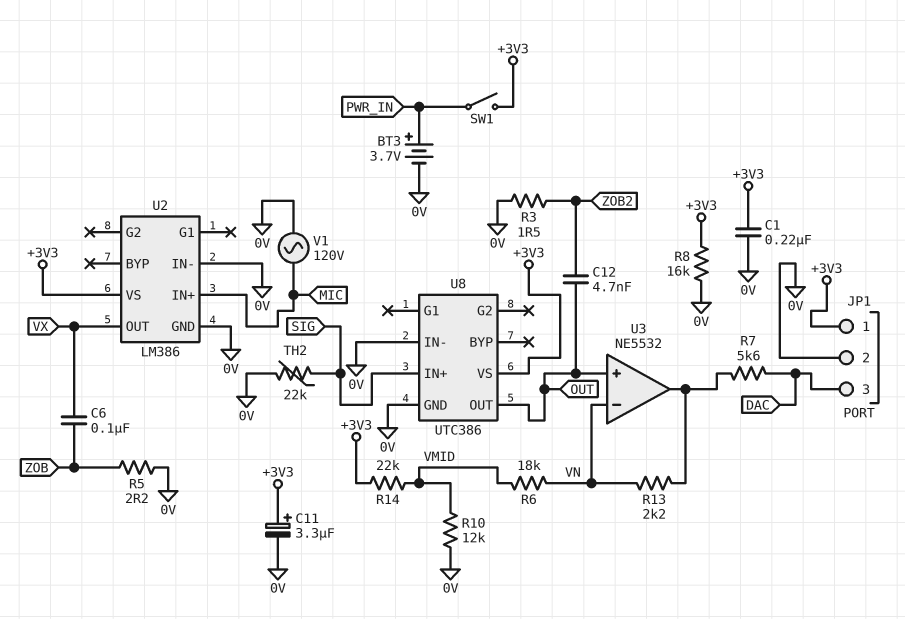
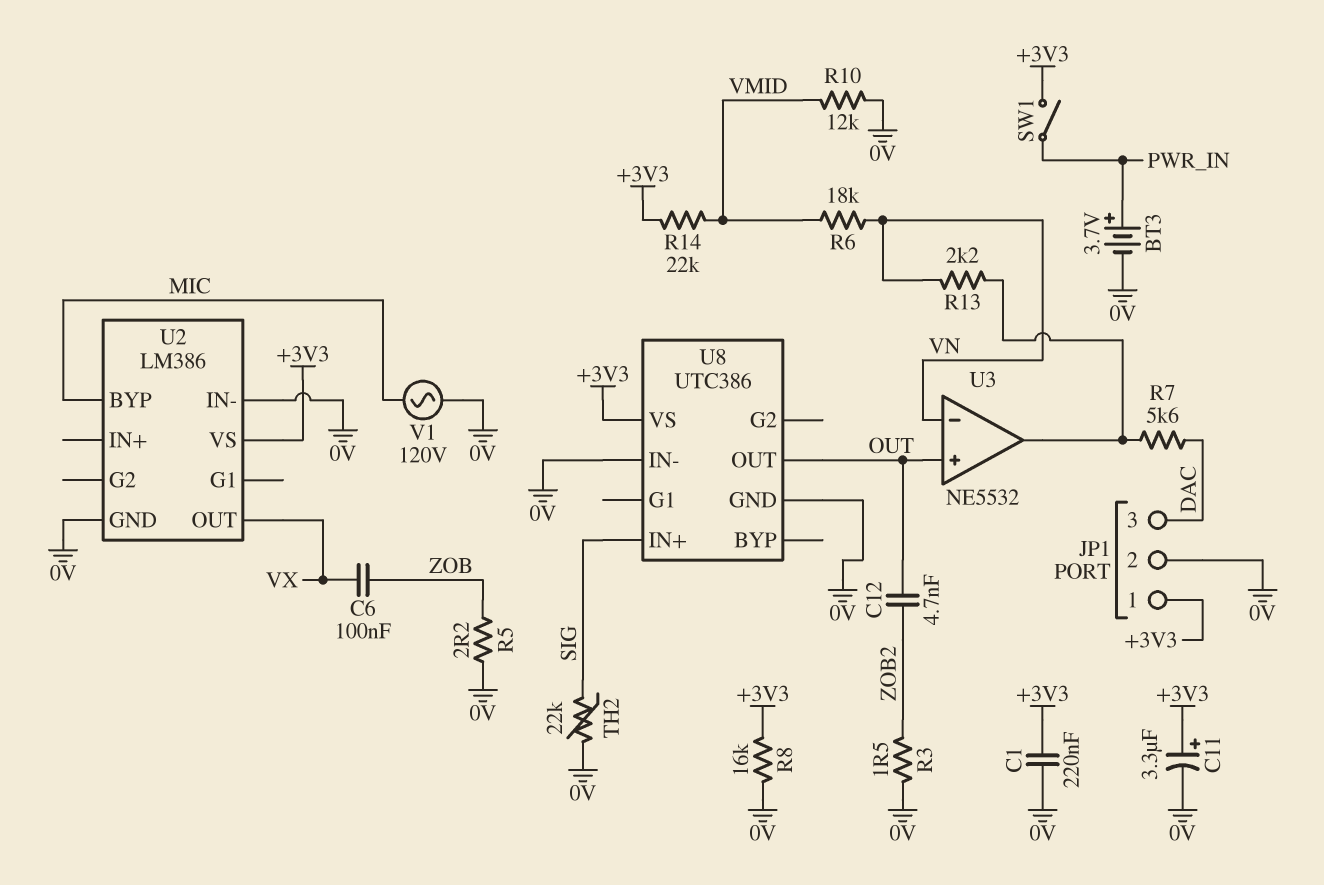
U2 pin BYP: none -> MIC
U2 pin IN+: MIC -> none

